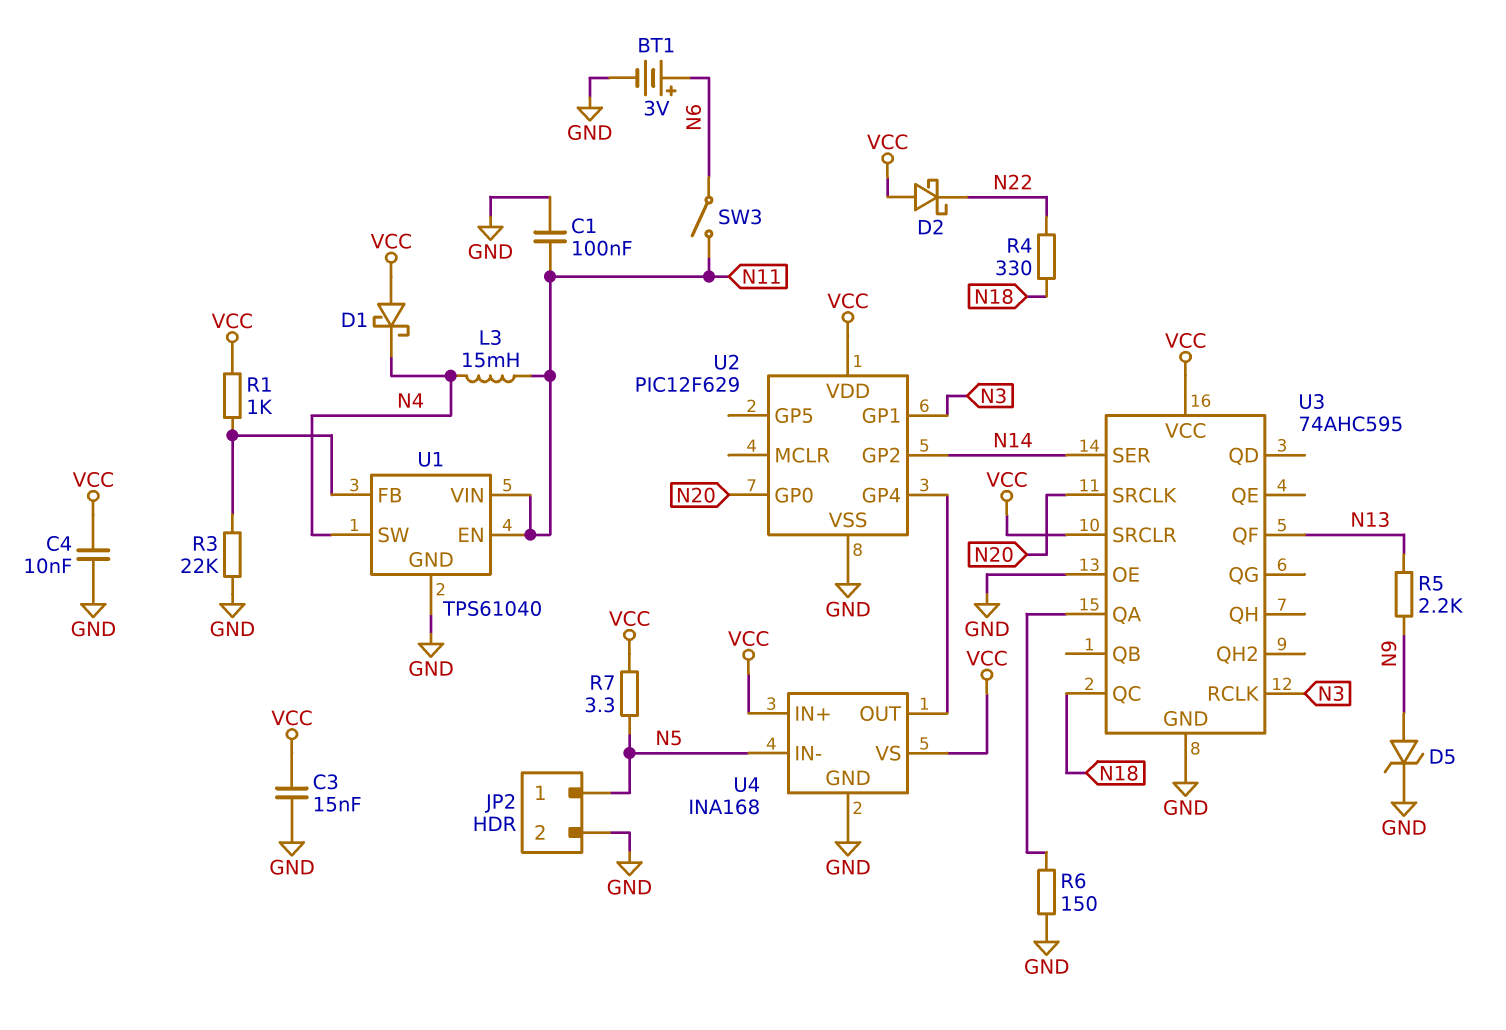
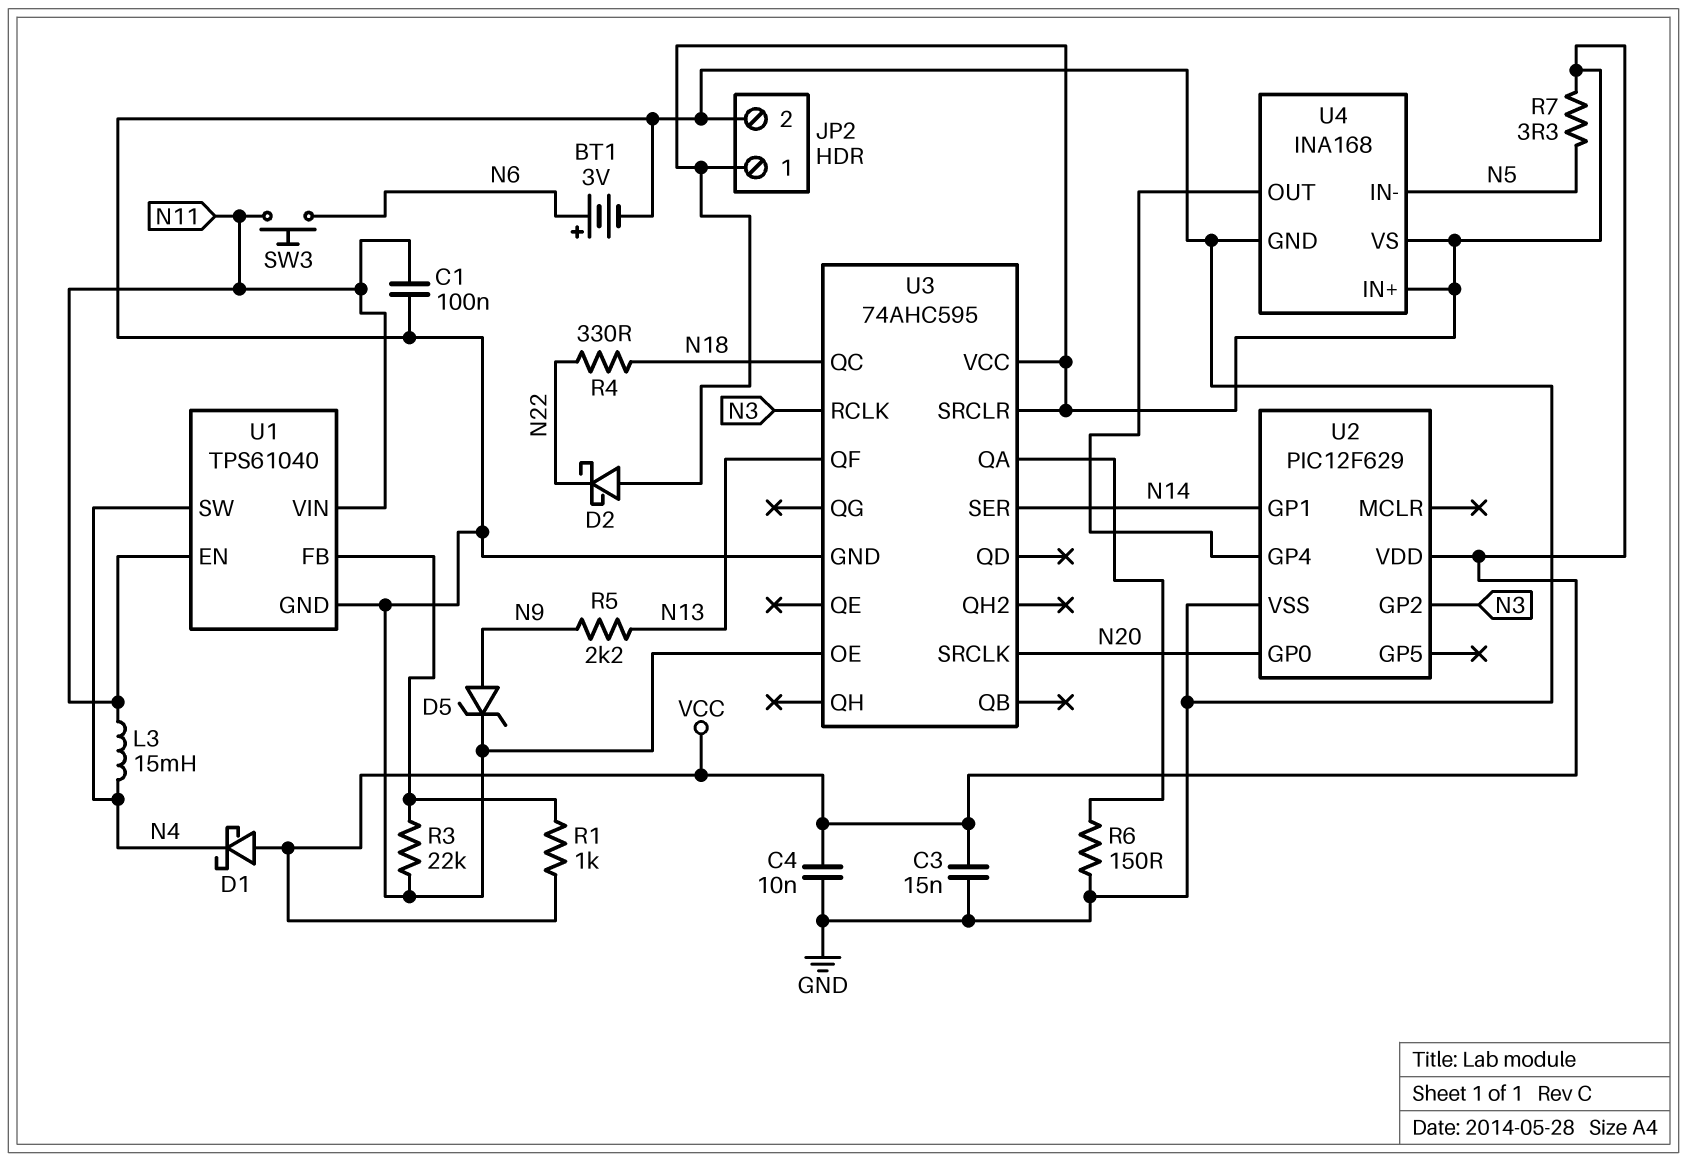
JP2 pin 1: N5 -> VCC
SW3: switch (N6, N11) -> button (N6, N11)
U2 pin GP1: N3 -> N14
U2 pin GP2: N14 -> N3

